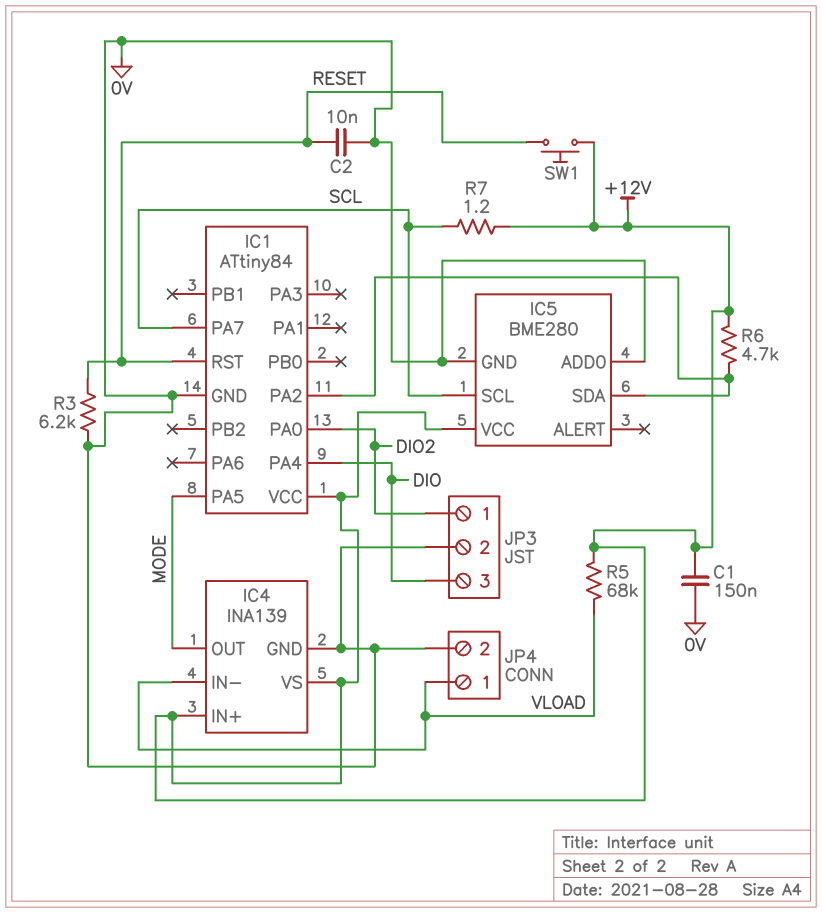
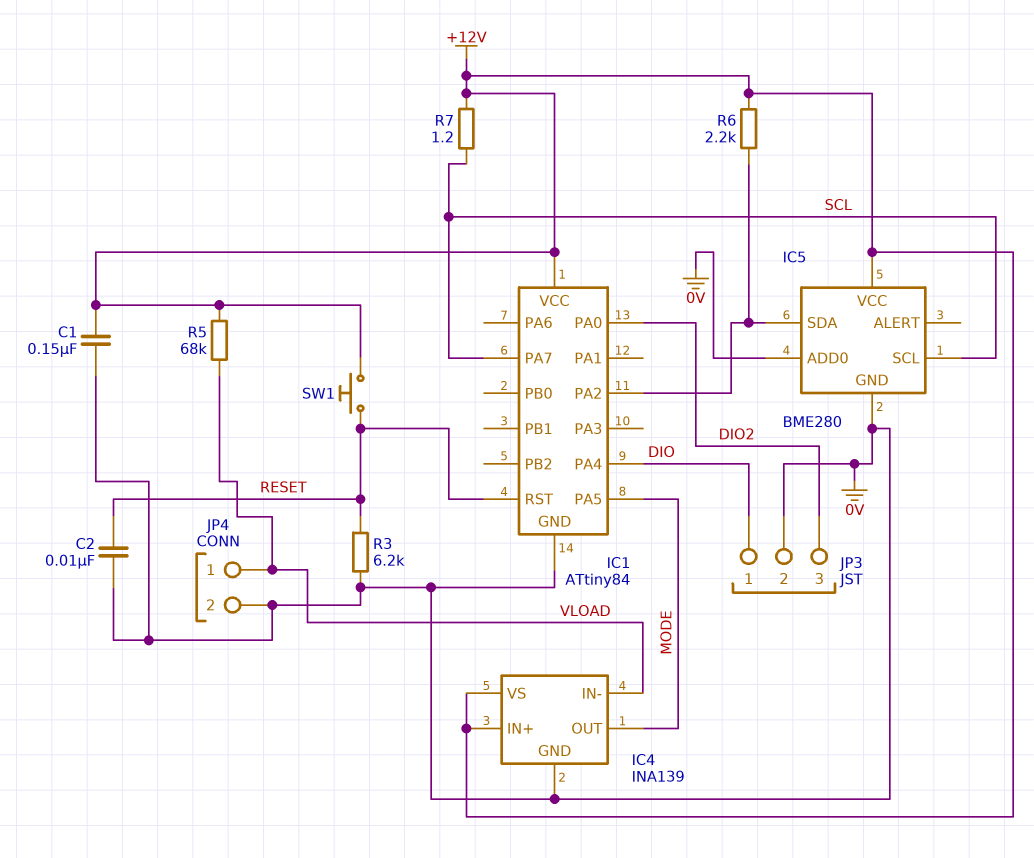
JP3 pin 1: DIO2 -> DIO
JP3 pin 3: DIO -> DIO2
R6: 4.7k (+12V, IC1/PA2) -> 2.2k (+12V, IC1/PA2)

